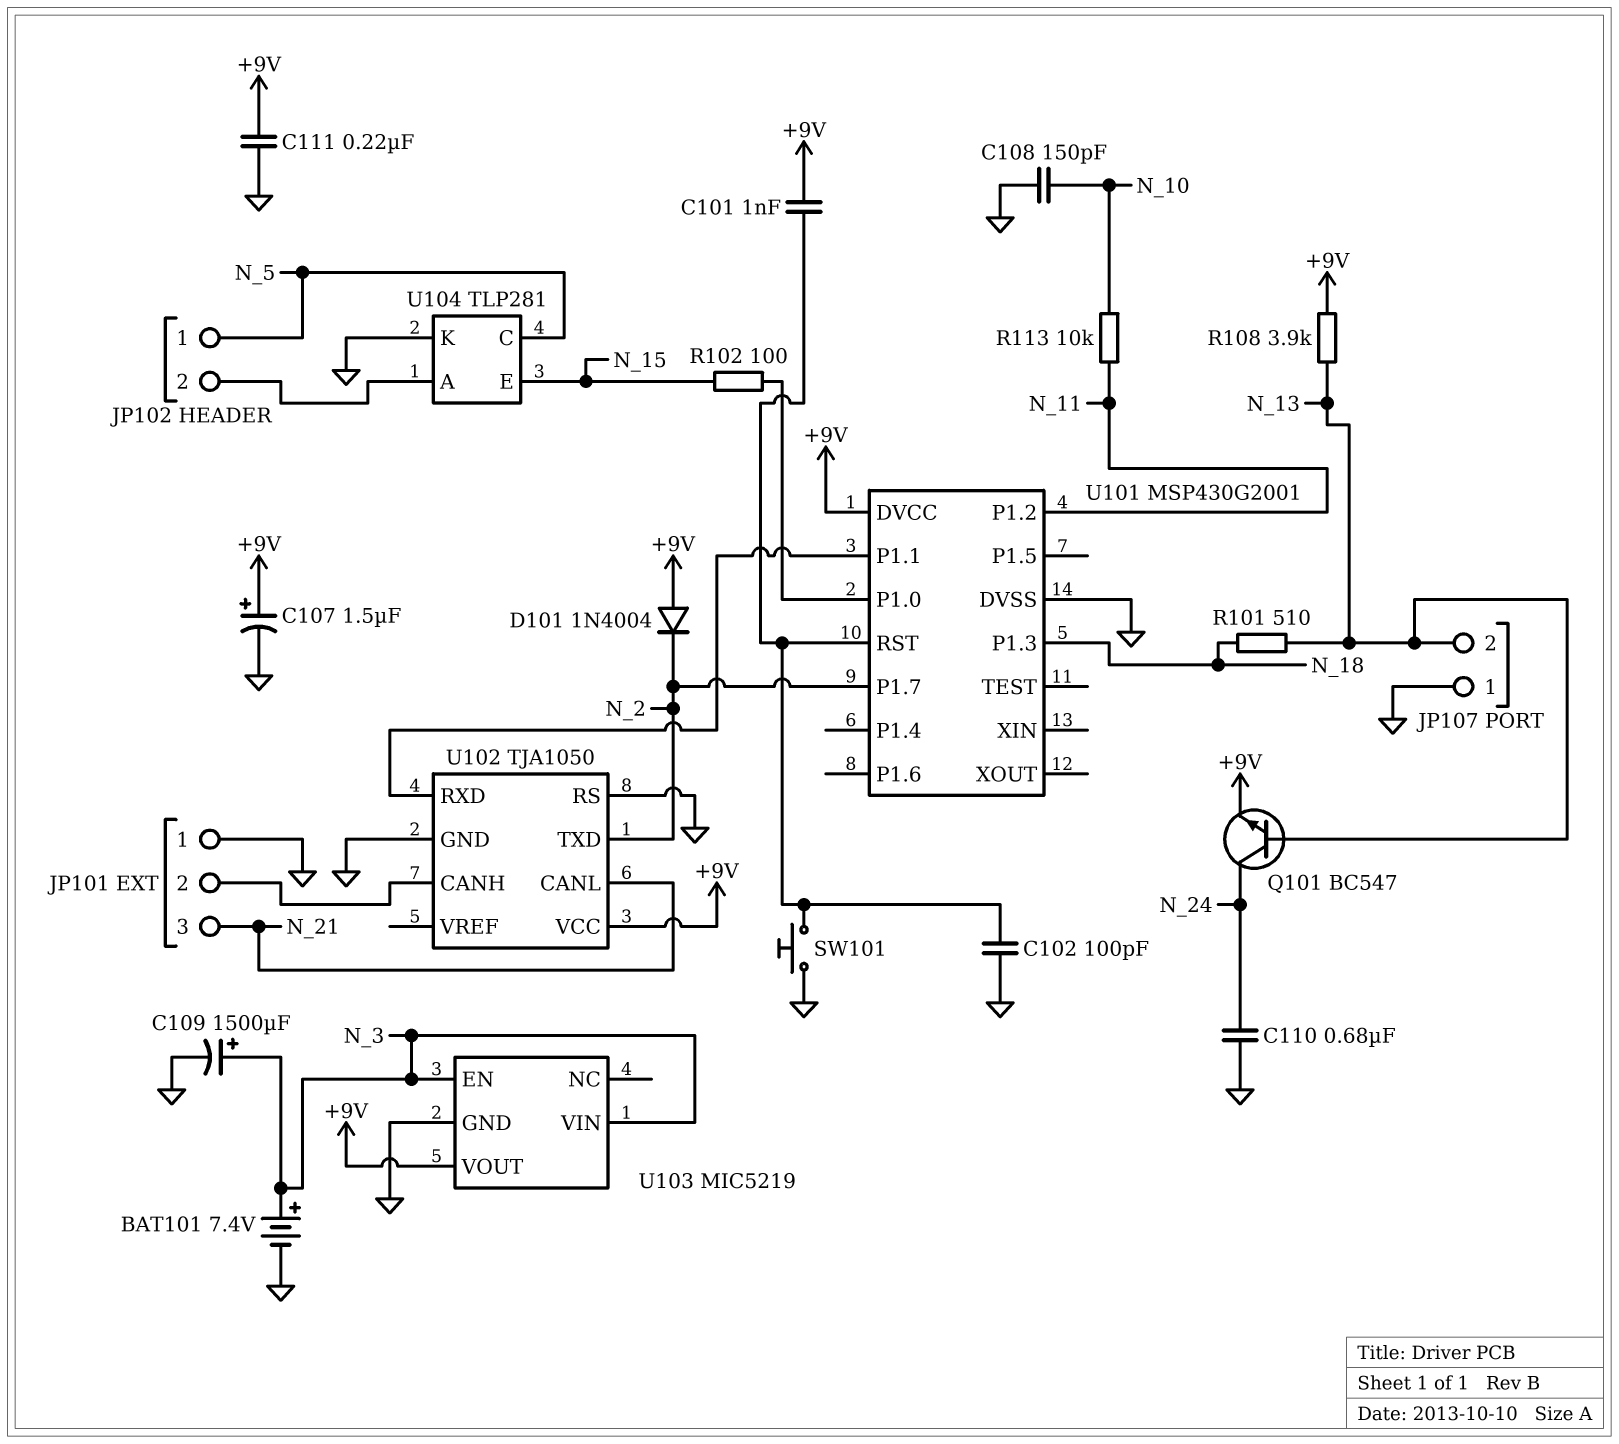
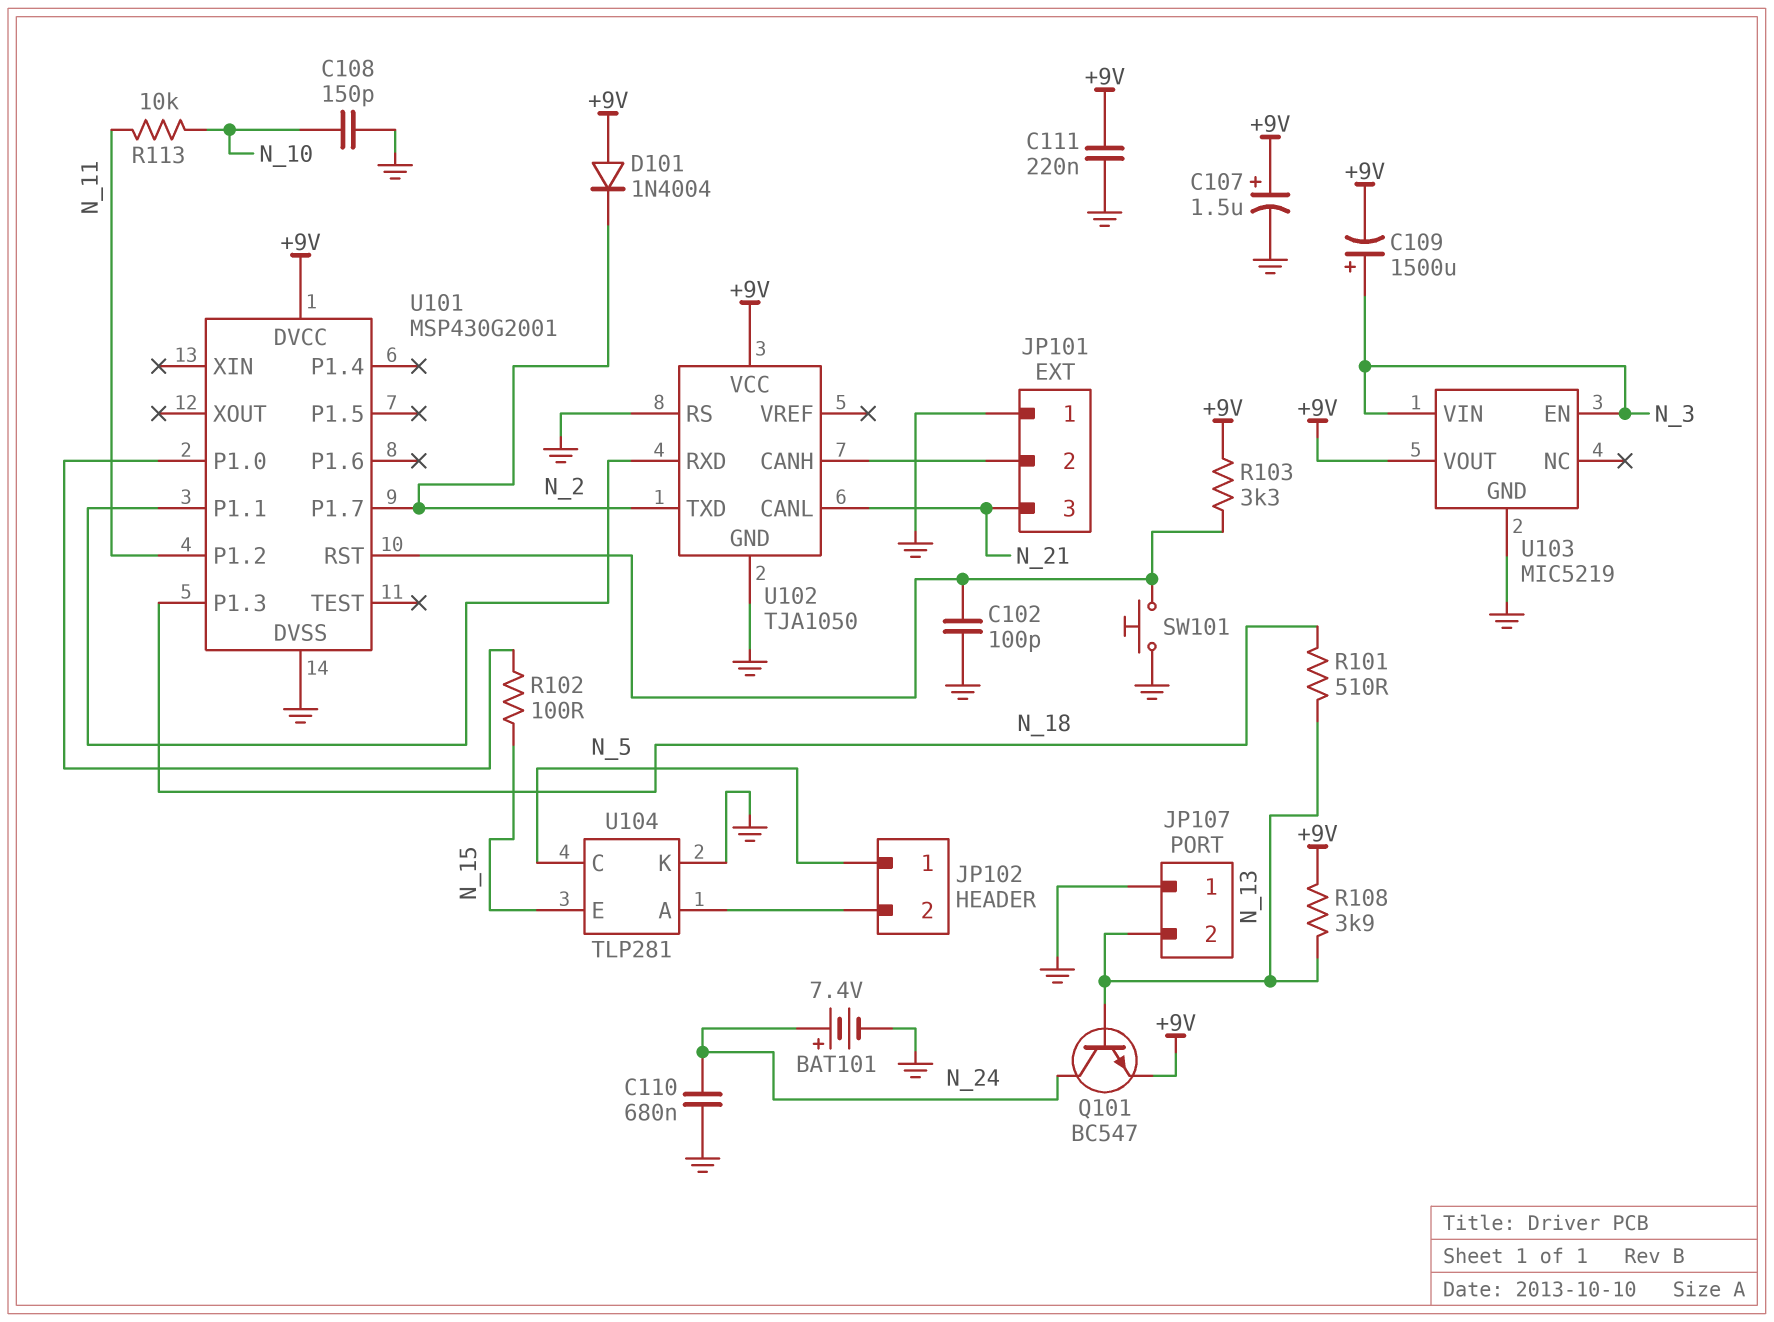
BAT101: 7.4V (plus N_3, minus GND) -> 7.4V (plus N_24, minus GND)
C101: 1nF (+9V, U101/RST) -> none
C109: 1500uF (plus N_3, minus GND) -> 1500uF (plus N_3, minus +9V)
R103: none -> 3.3k (+9V, U101/RST)

